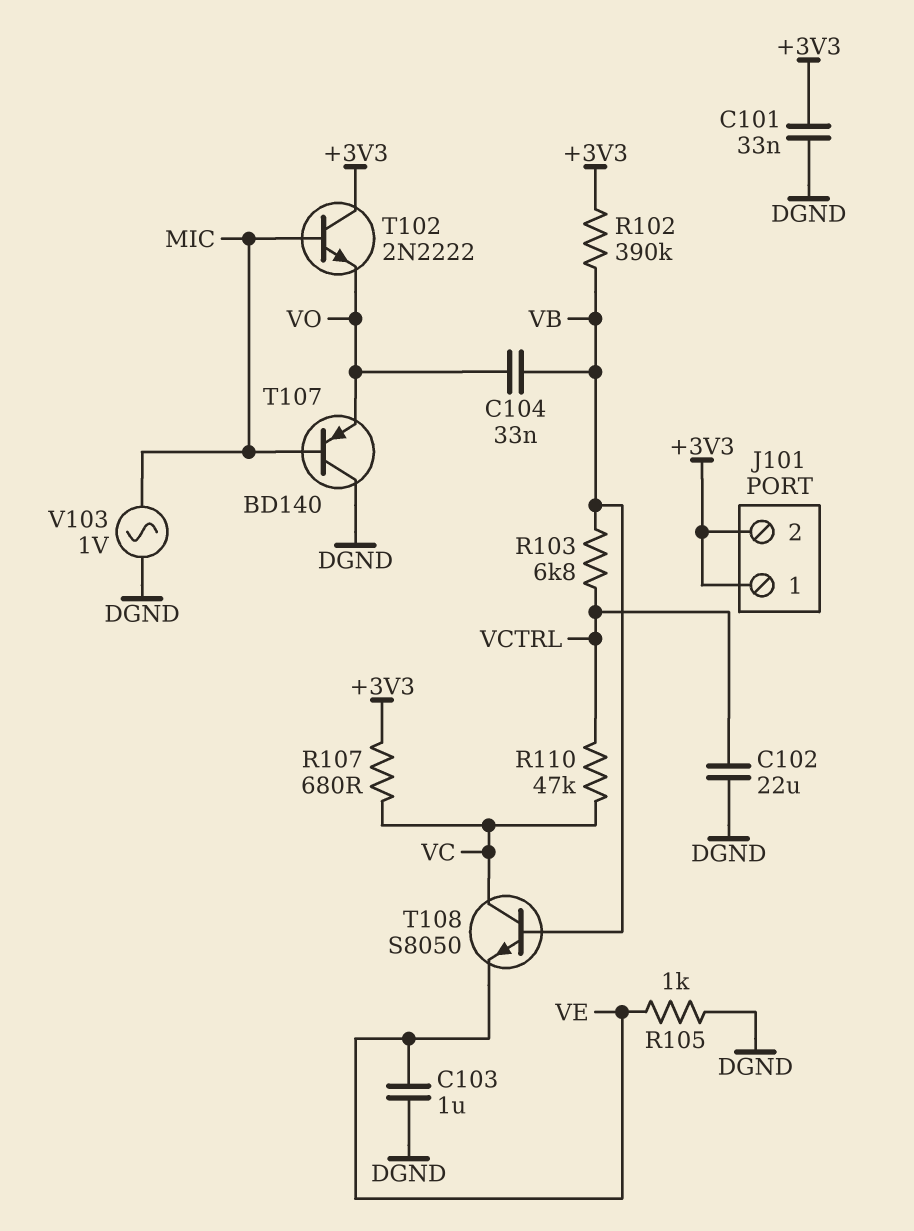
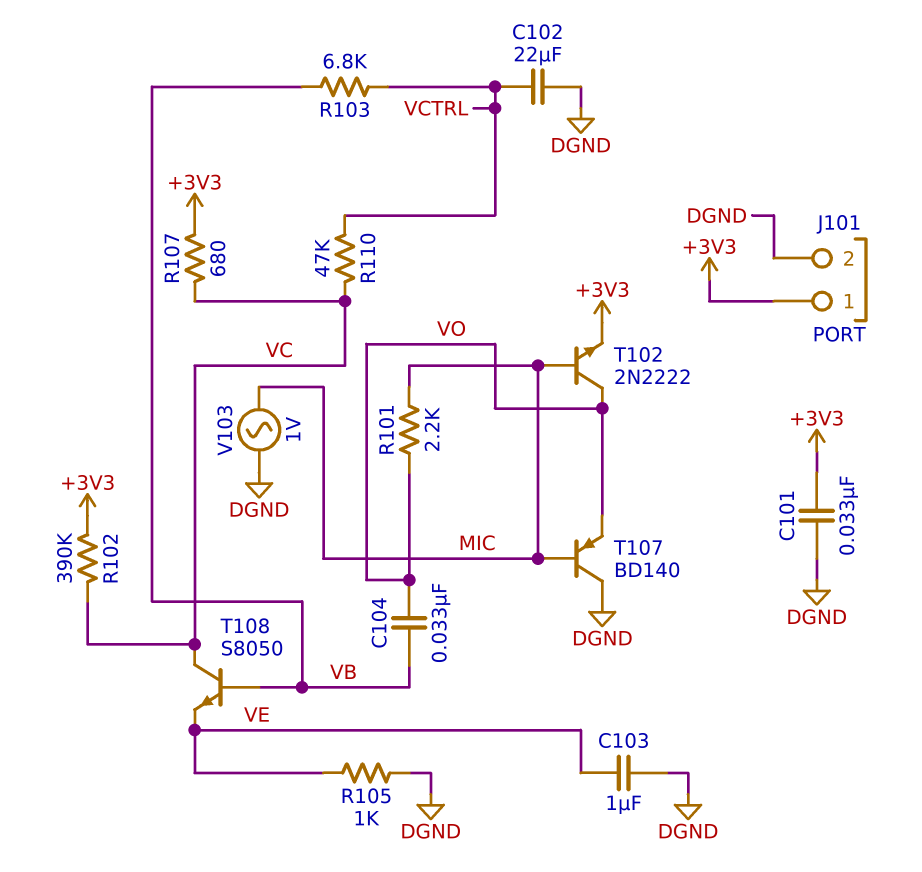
J101 pin 2: +3V3 -> DGND
R101: none -> 2.2k (MIC, VO)
R102: 390k (+3V3, VB) -> 390k (+3V3, VC)
T102: NPN 2N2222 (B MIC, C +3V3, E VO) -> NPN 2N2222 (B MIC, C VO, E +3V3)

